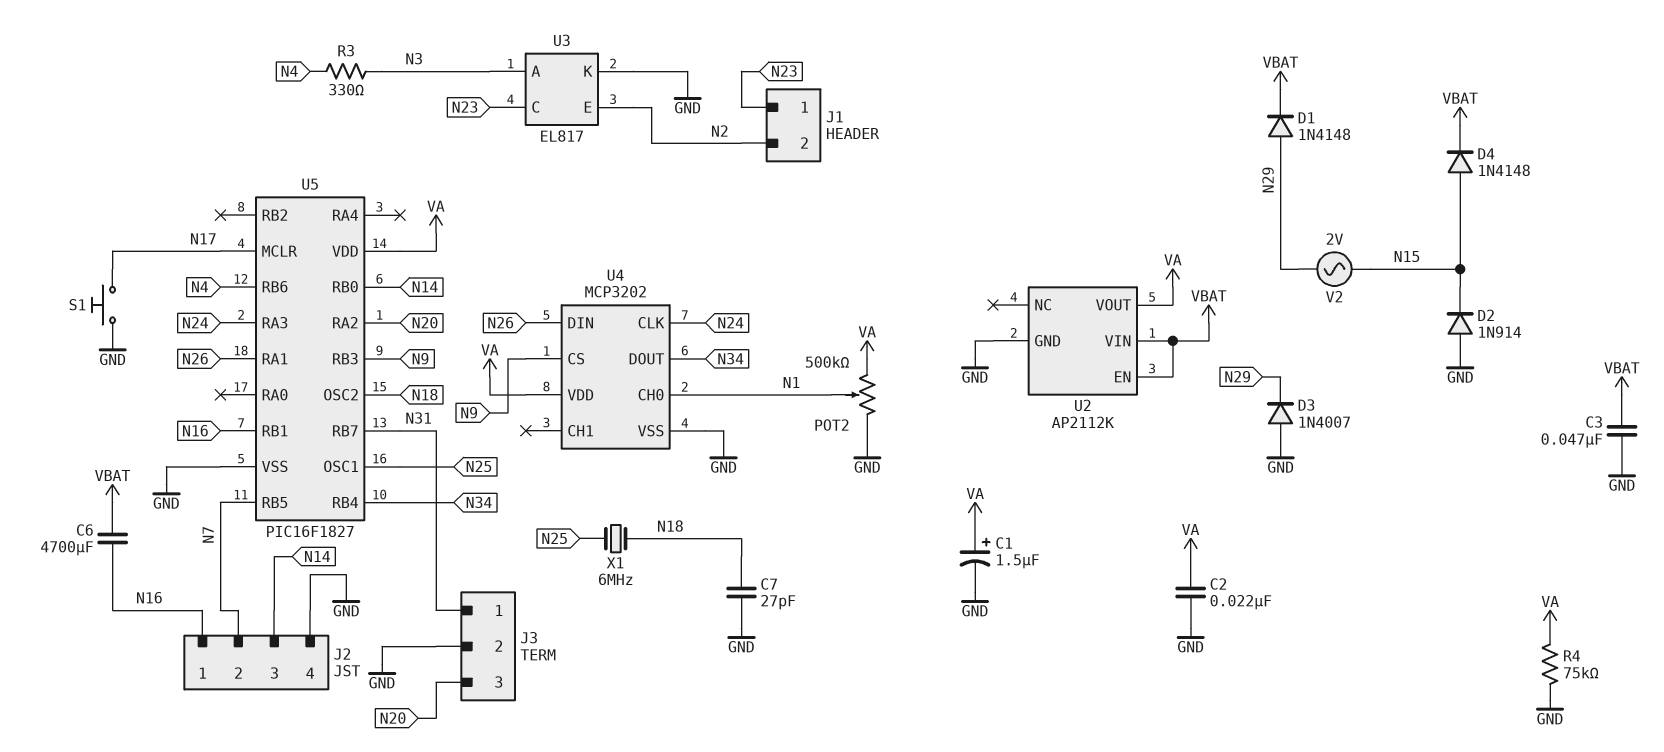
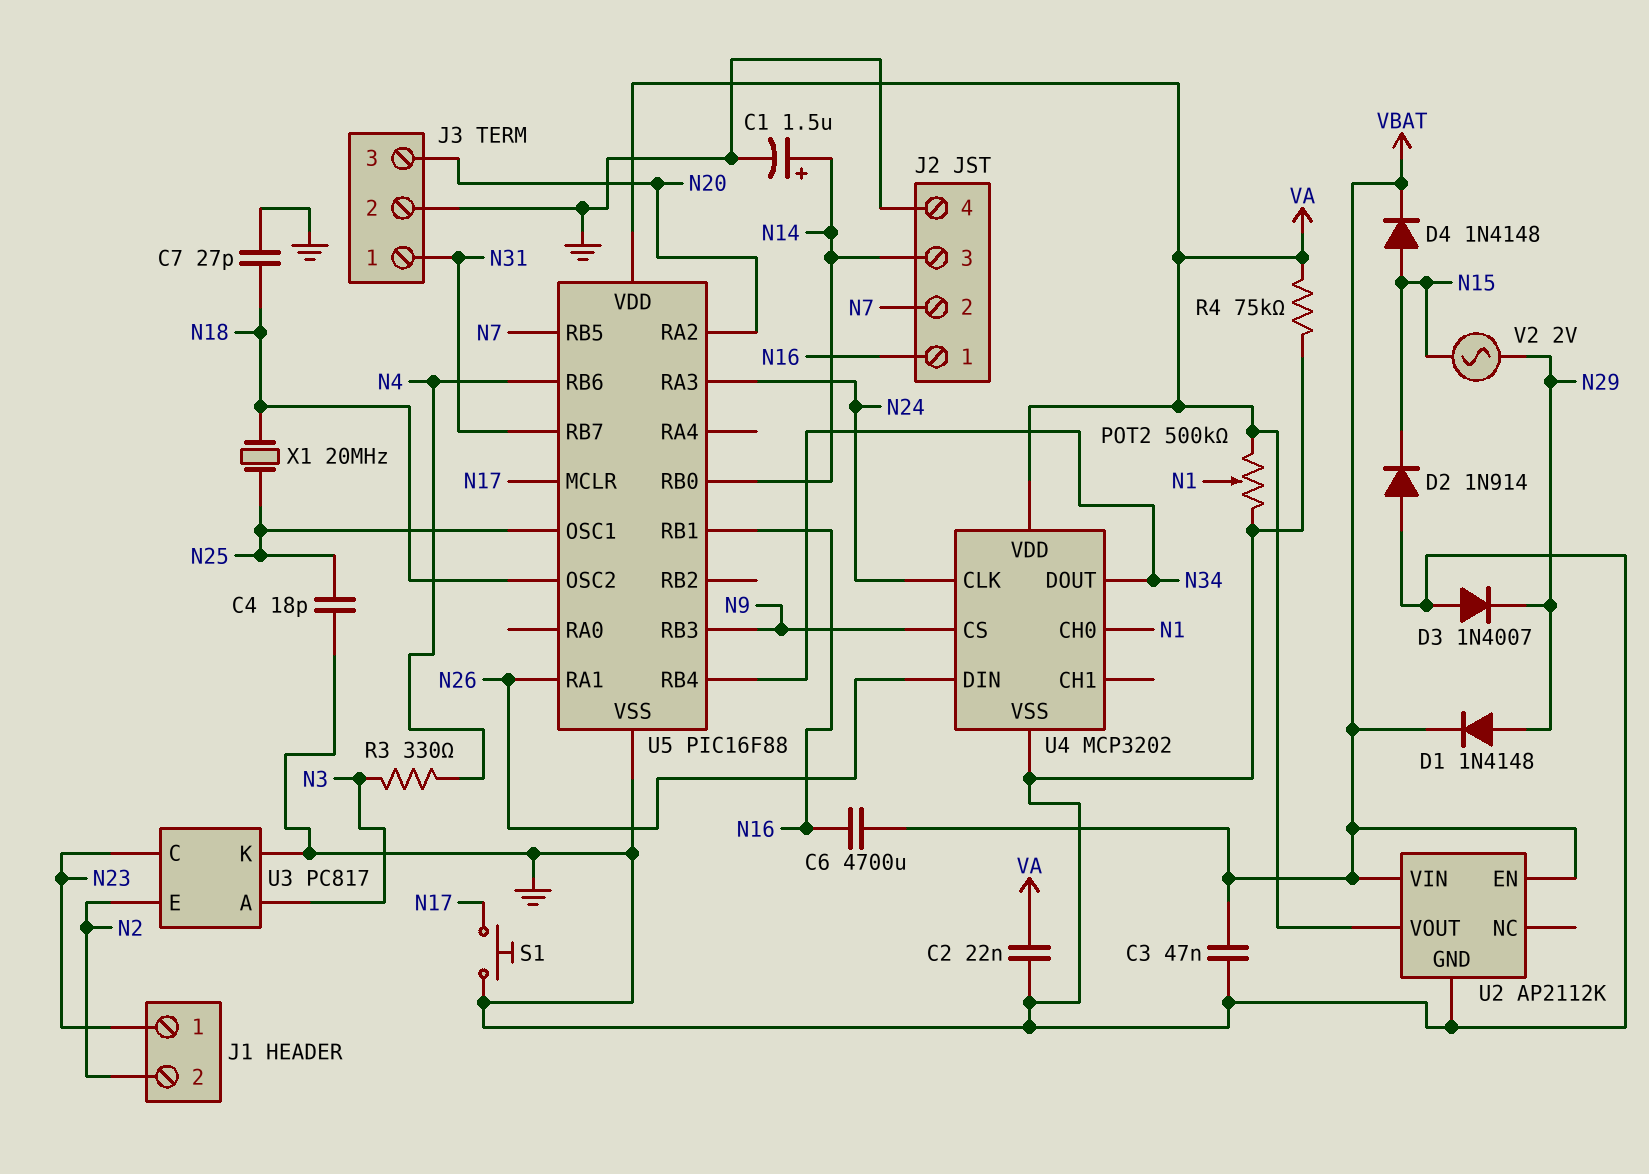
C1: 1.5uF (plus VA, minus GND) -> 1.5uF (plus N14, minus GND)
C4: none -> 18pF (GND, N25)
U3: EL817 -> PC817
U5: PIC16F1827 -> PIC16F88
X1: 6MHz (N18, N25) -> 20MHz (N18, N25)

